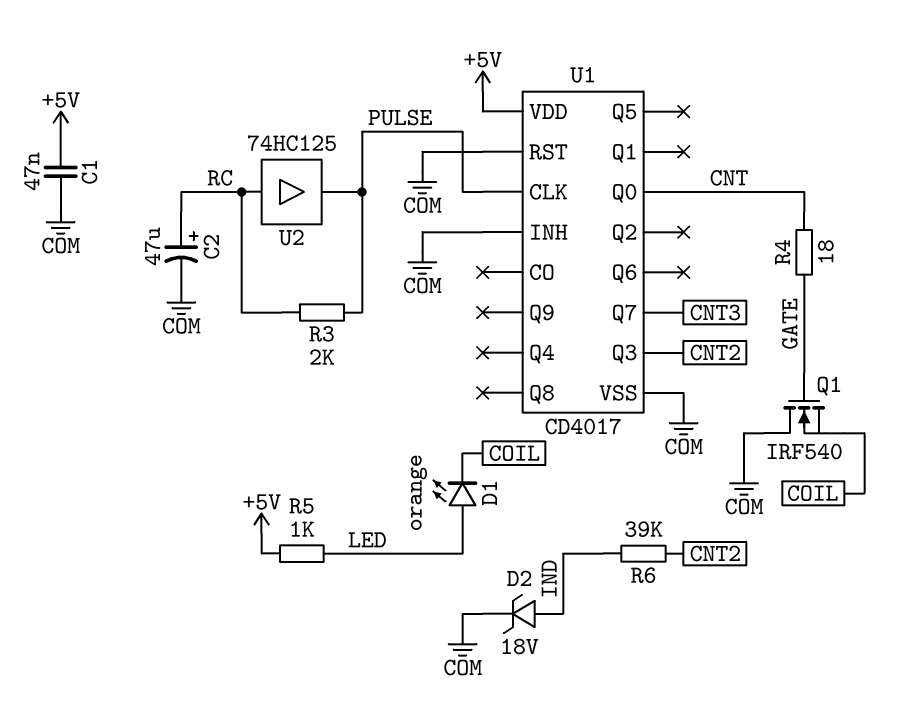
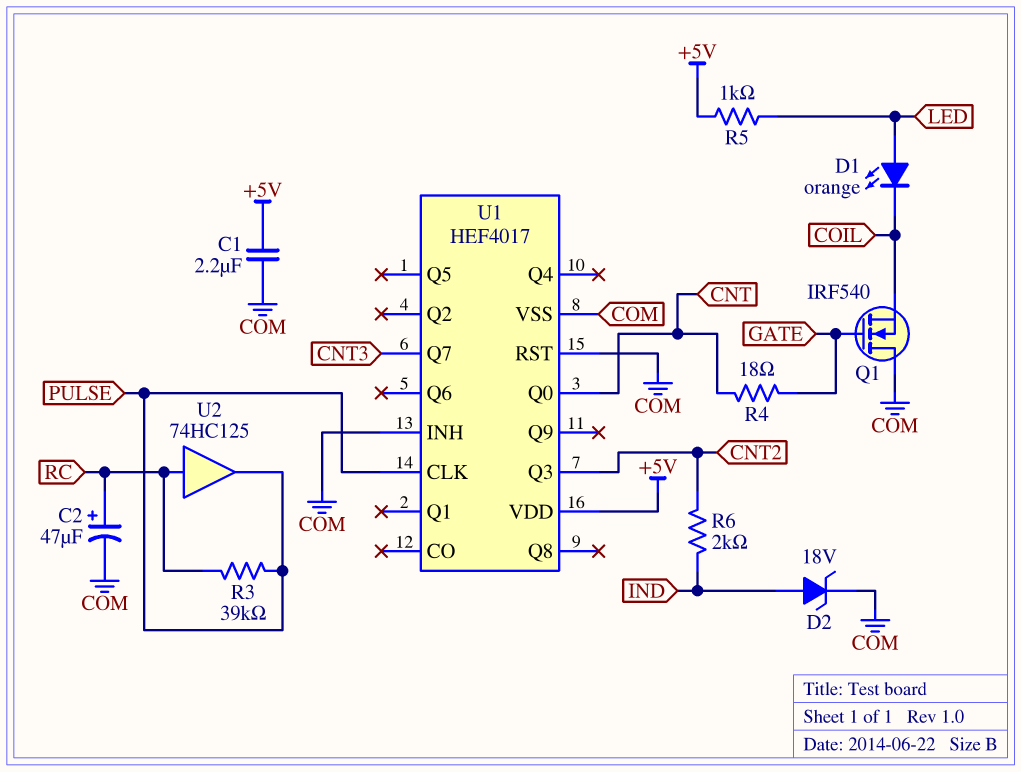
C1: 47nF (+5V, COM) -> 2.2uF (+5V, COM)
R3: 2k (PULSE, RC) -> 39k (PULSE, RC)
R6: 39k (CNT2, IND) -> 2k (CNT2, IND)
U1: CD4017 -> HEF4017

